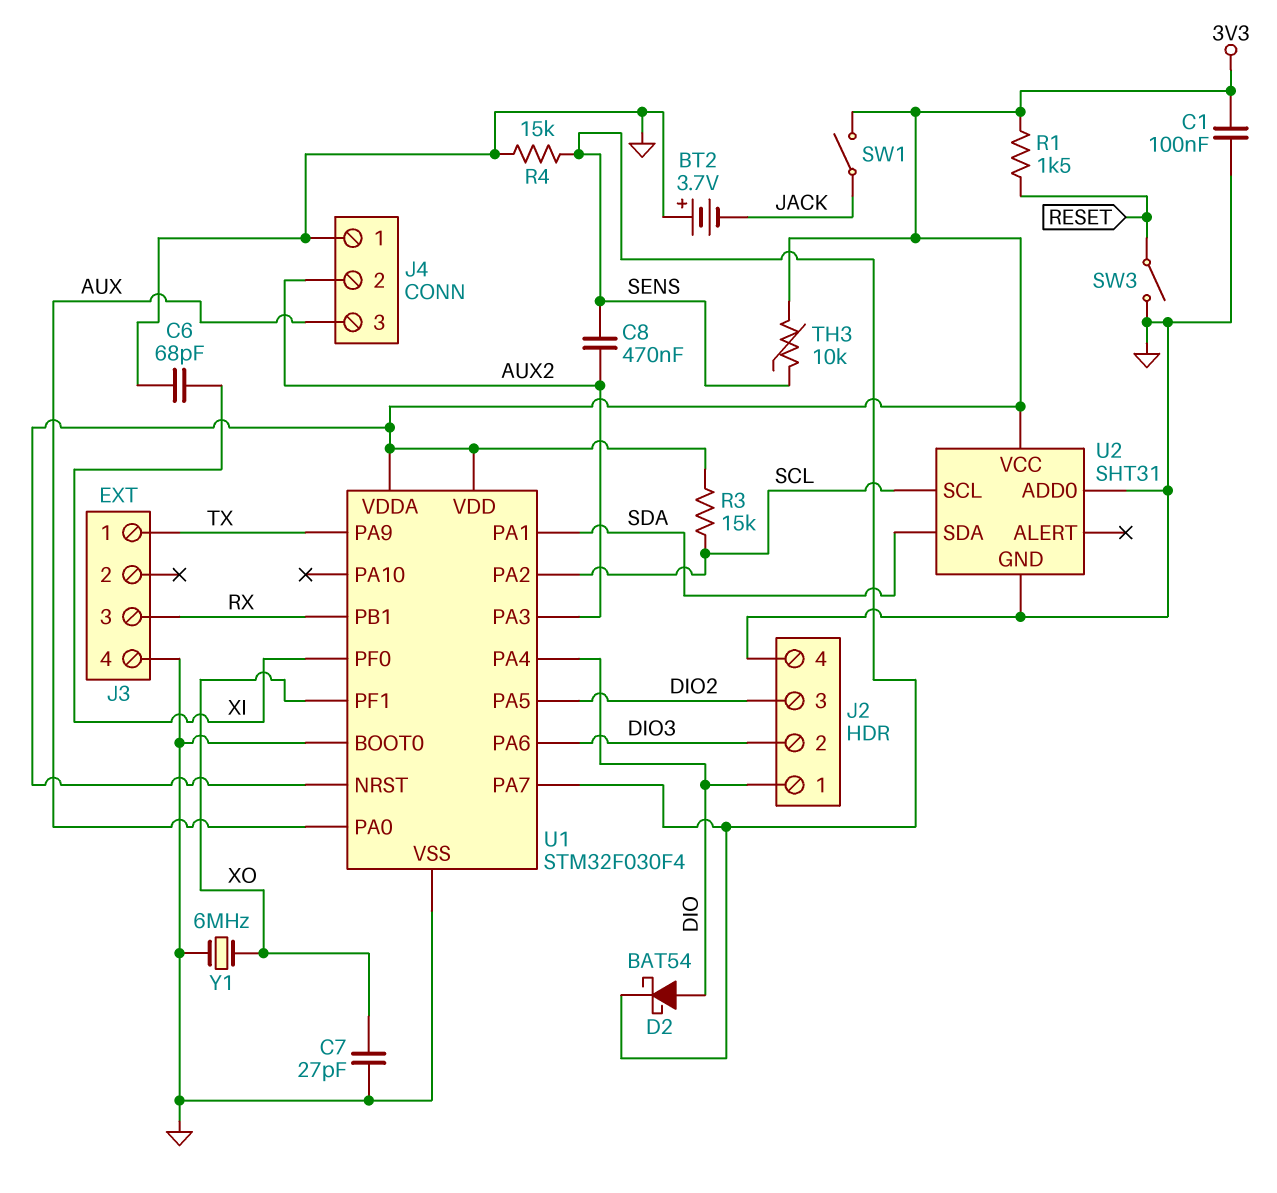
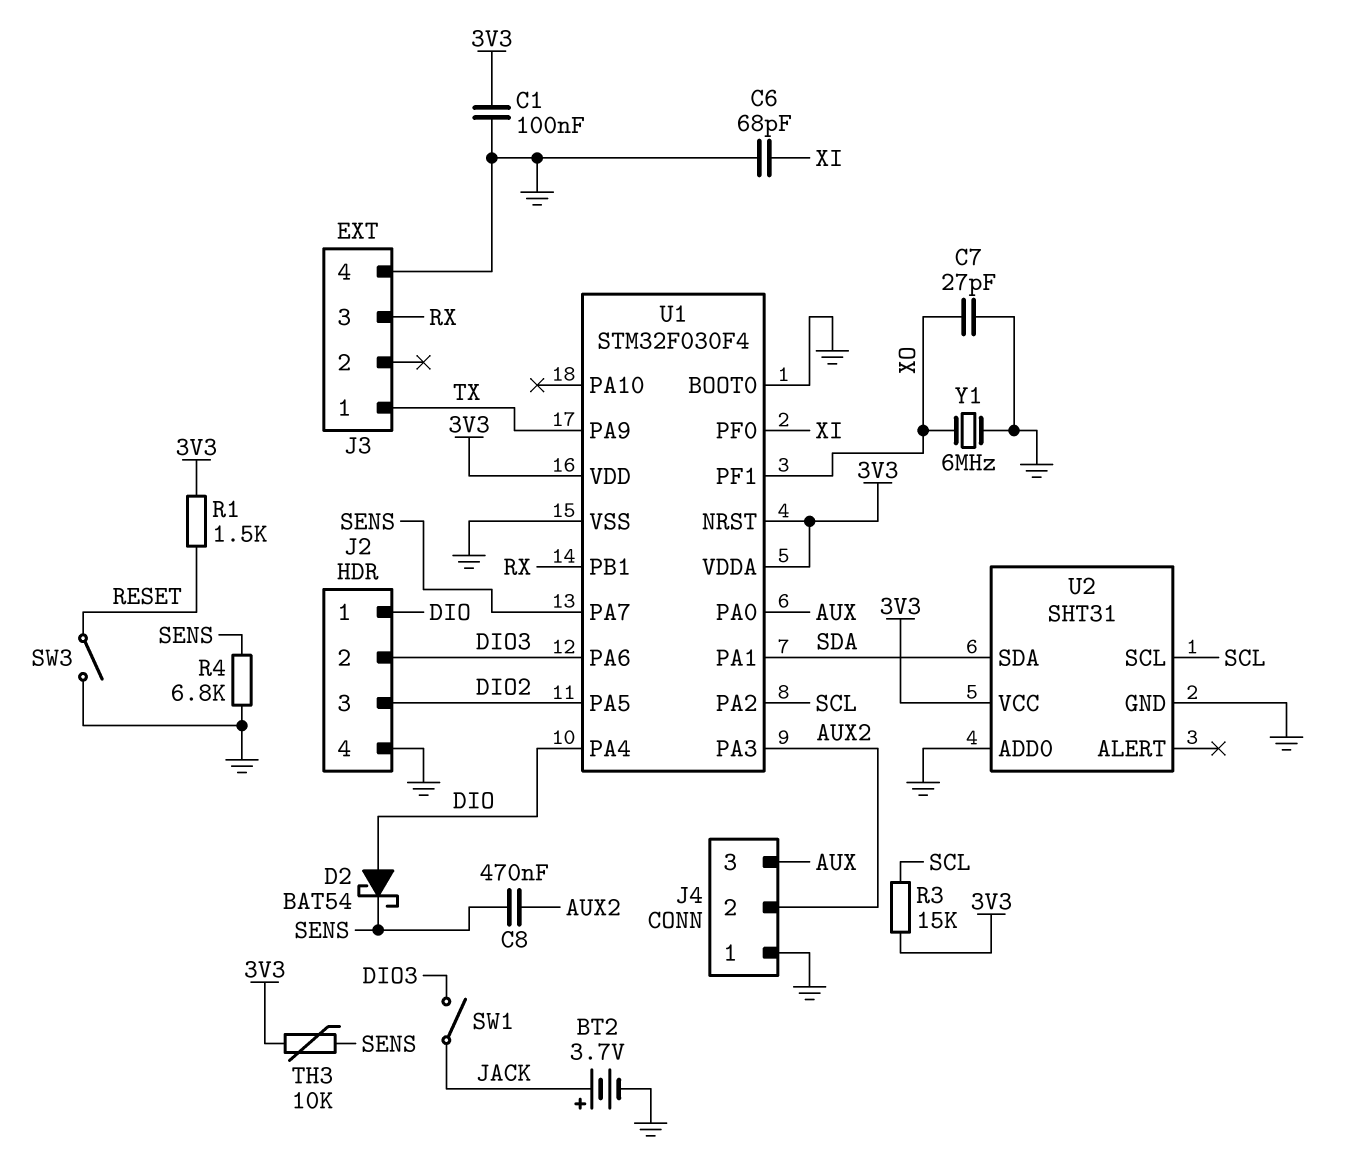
BT2: 3.7V (plus GND, minus JACK) -> 3.7V (plus JACK, minus GND)
R4: 15k (GND, SENS) -> 6.8k (GND, SENS)
SW1: switch (3V3, JACK) -> switch (DIO3, JACK)

